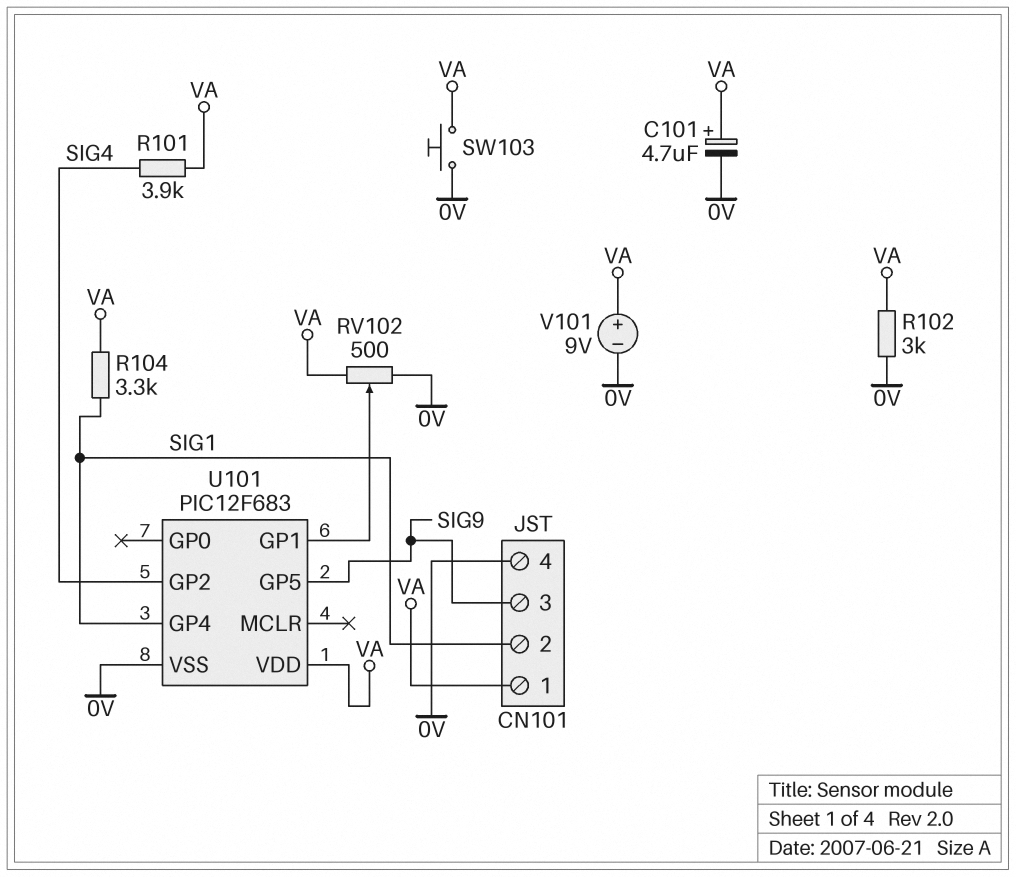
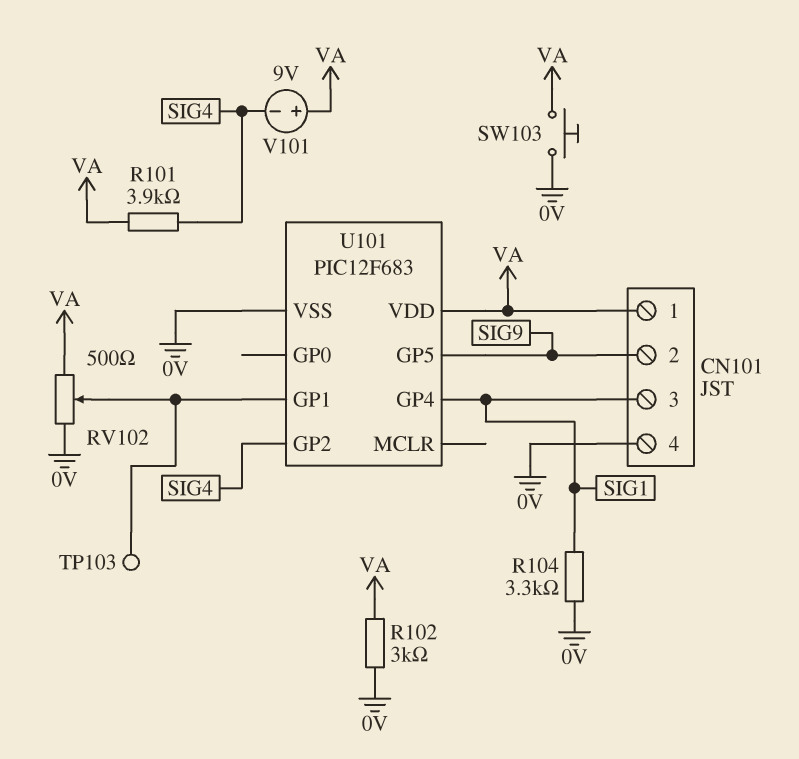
C101: 4.7uF (plus VA, minus 0V) -> none
CN101 pin 2: SIG1 -> SIG9
CN101 pin 3: SIG9 -> SIG1
R104: 3.3k (SIG1, VA) -> 3.3k (0V, SIG1)
TP103: none -> test point (U101/GP1)
V101: 9V (plus VA, minus 0V) -> 9V (plus VA, minus SIG4)

